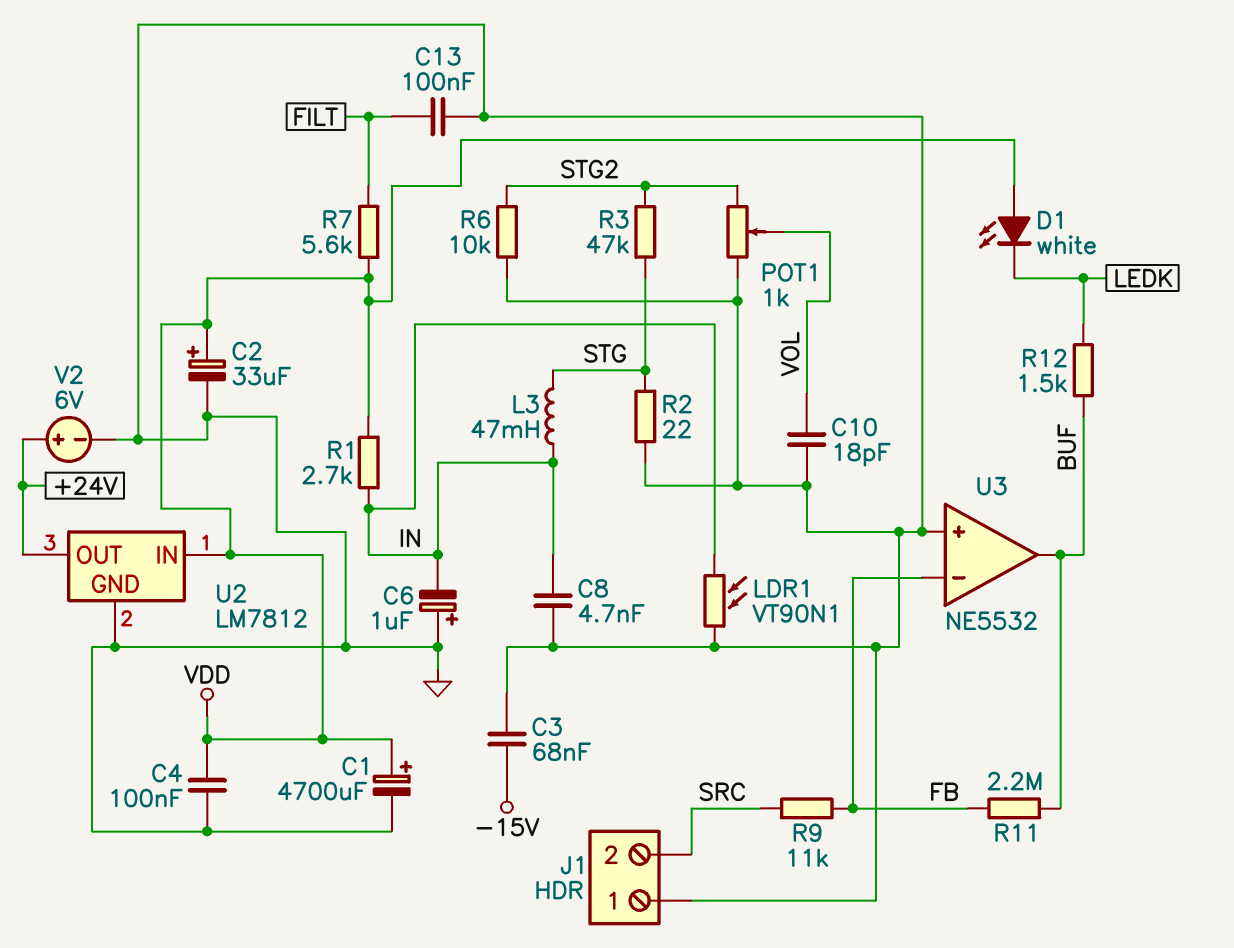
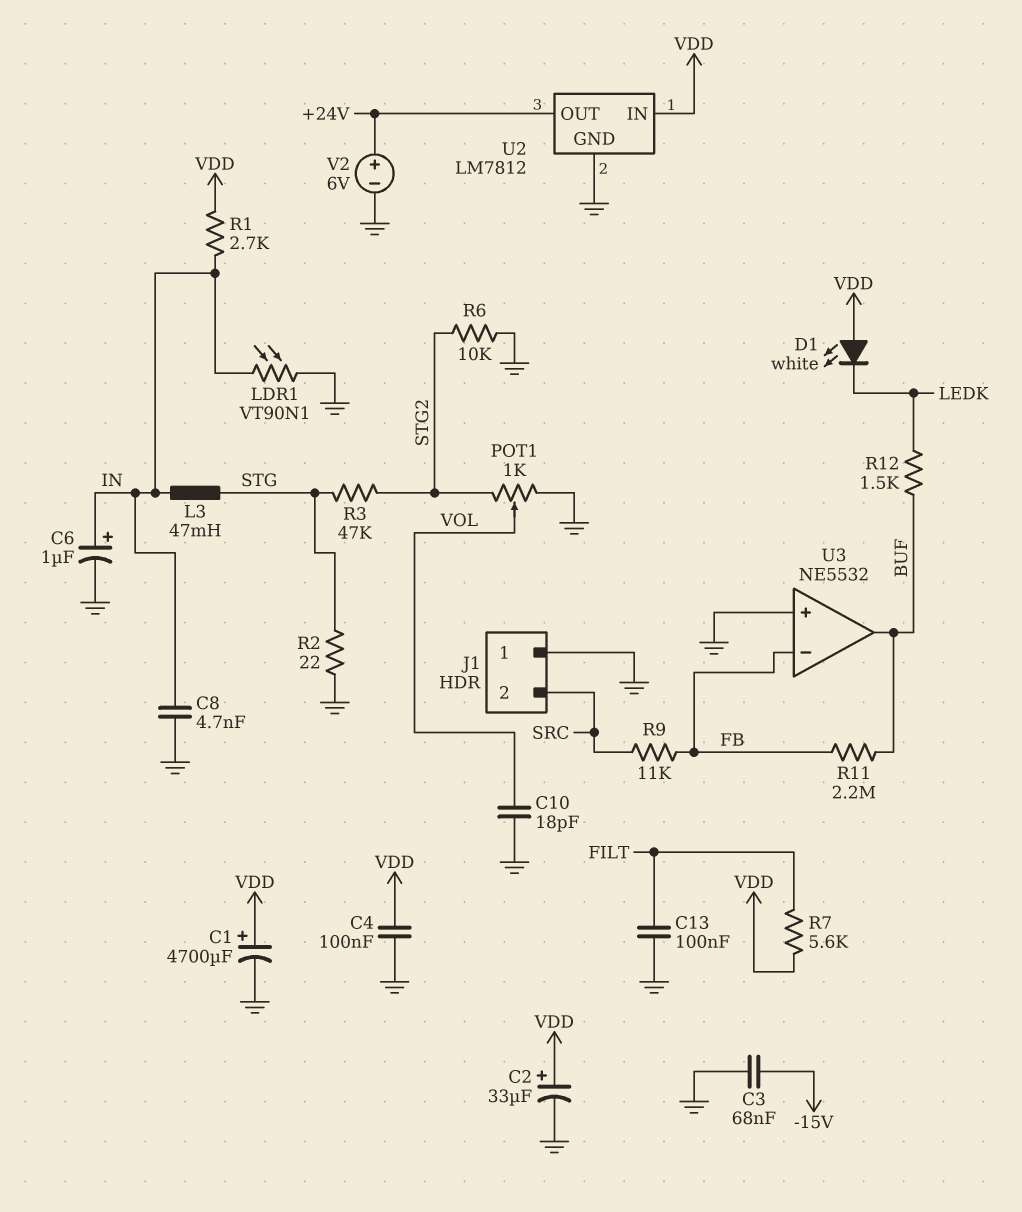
C6: 1uF (plus GND, minus IN) -> 1uF (plus IN, minus GND)

